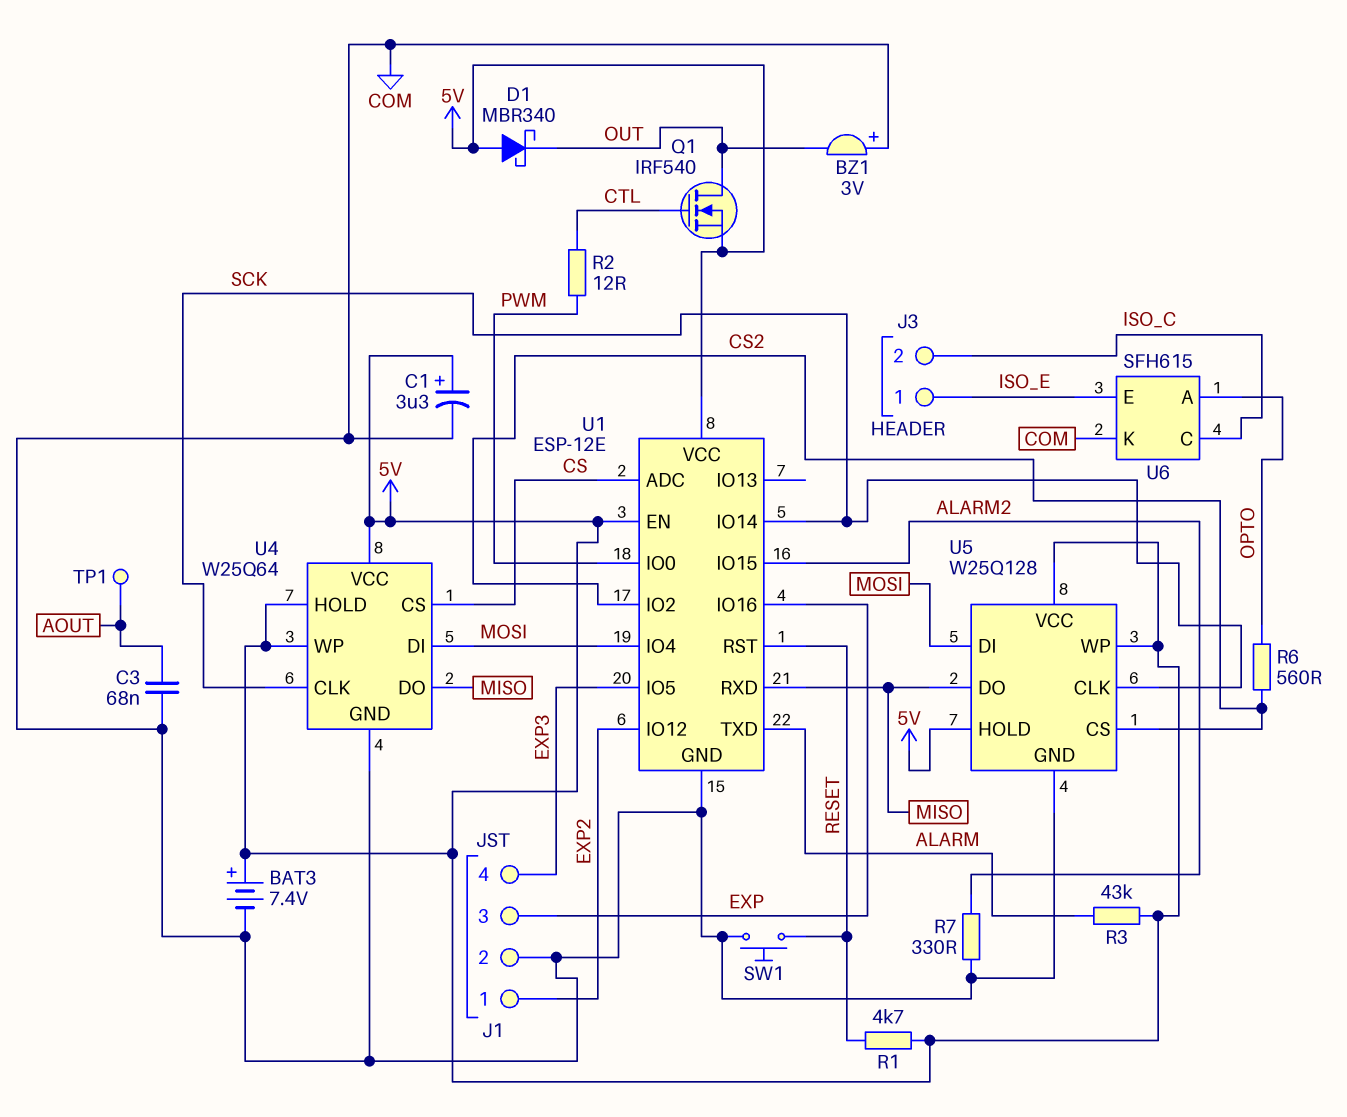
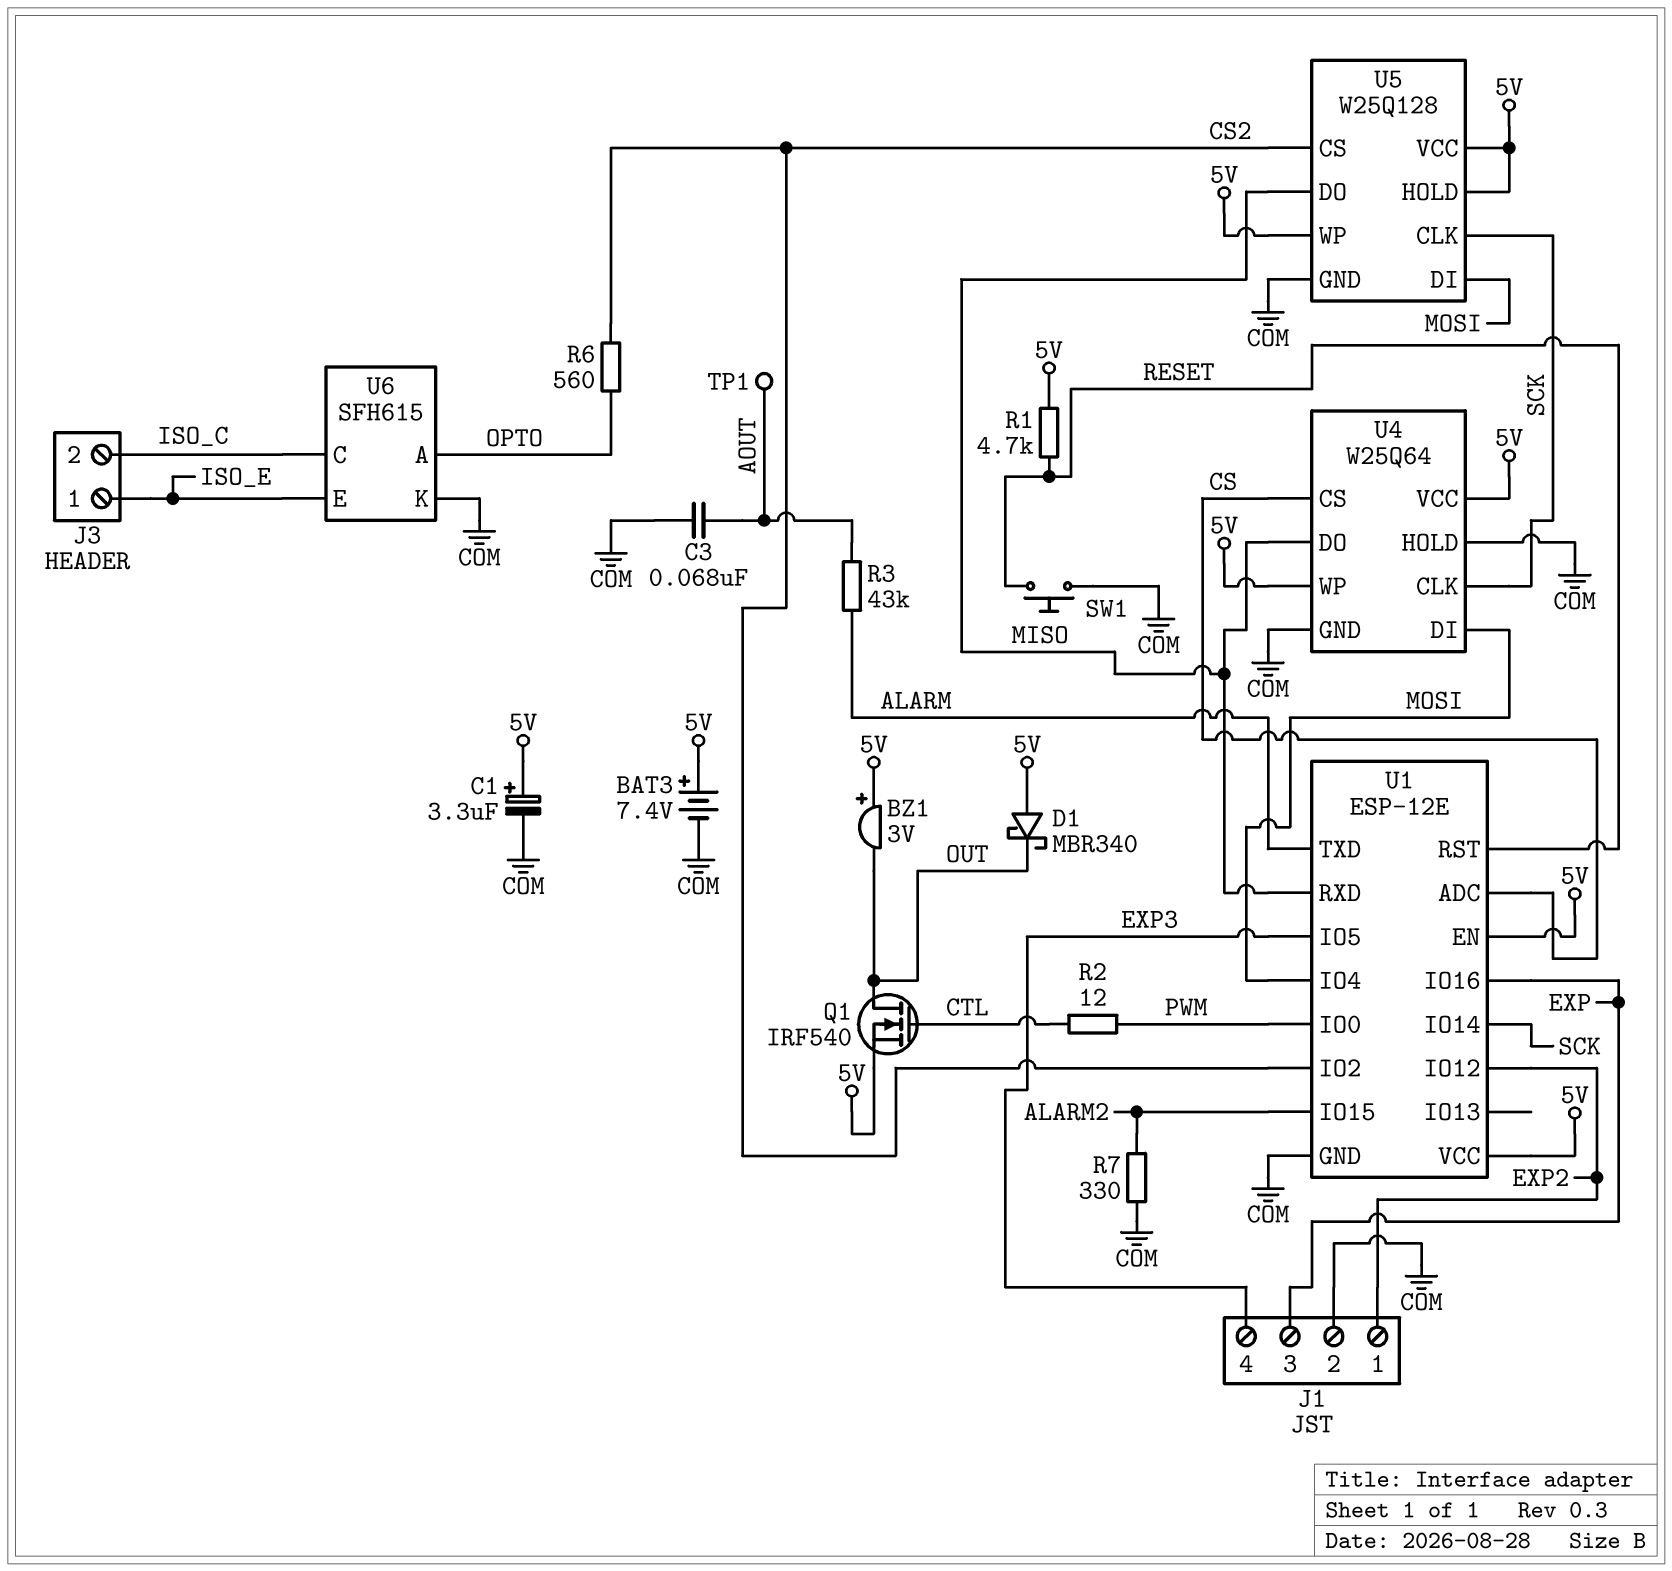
BZ1: buzzer 3V (plus COM, minus OUT) -> buzzer 3V (plus 5V, minus OUT)
R3: 43k (5V, ALARM) -> 43k (ALARM, AOUT)
U4 pin HOLD: 5V -> COM

